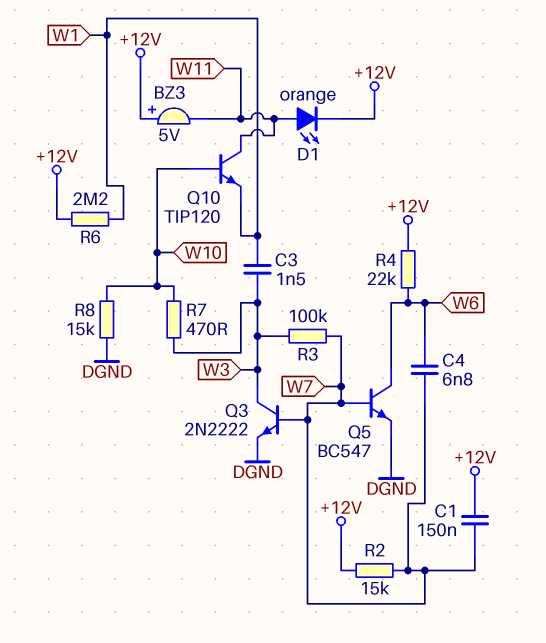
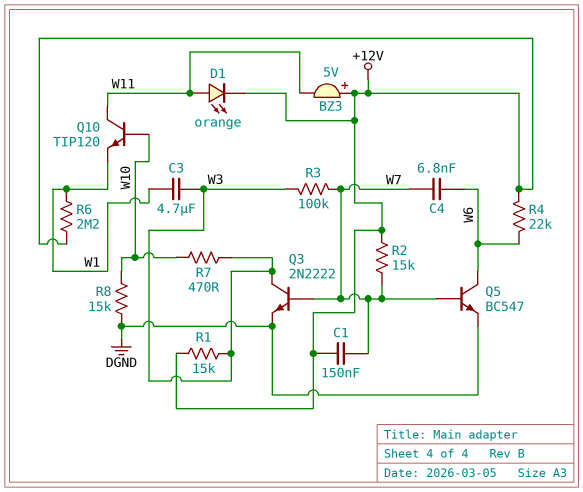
C3: 1.5nF (W1, W3) -> 4.7uF (W1, W3)
R1: none -> 15k (+12V, W3)

